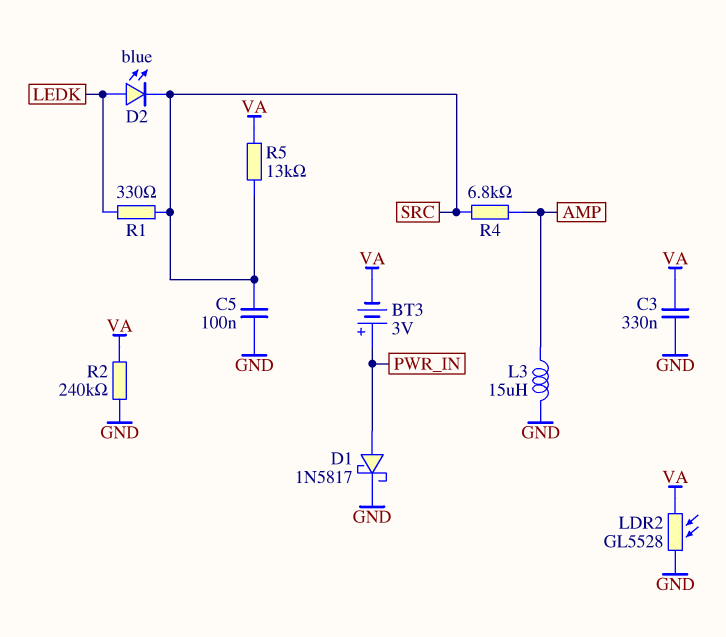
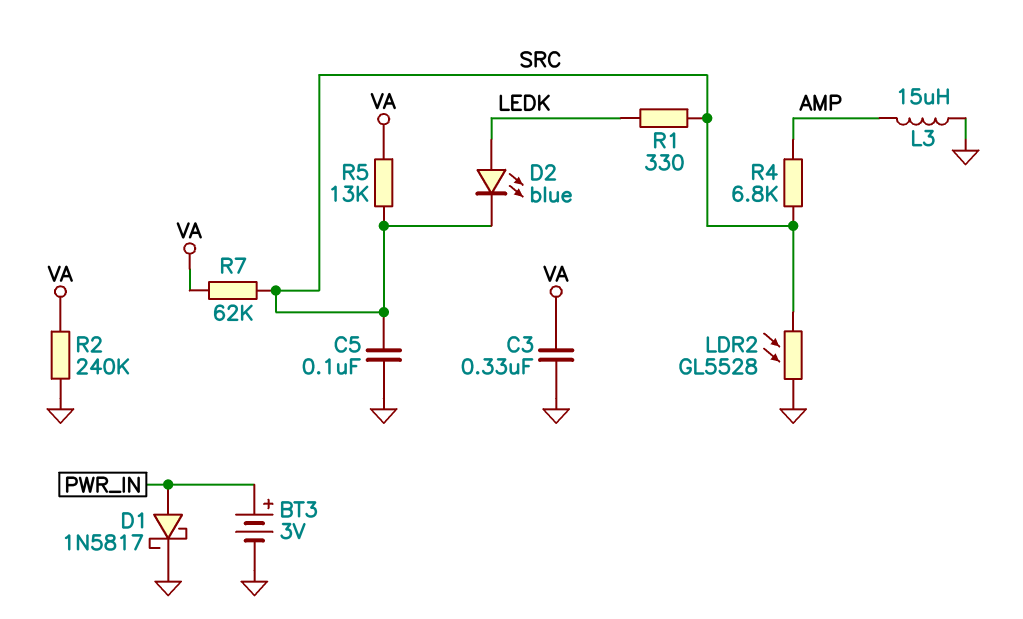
BT3: 3V (plus PWR_IN, minus VA) -> 3V (plus PWR_IN, minus GND)
LDR2: GL5528 (GND, VA) -> GL5528 (GND, SRC)
R7: none -> 62k (SRC, VA)

